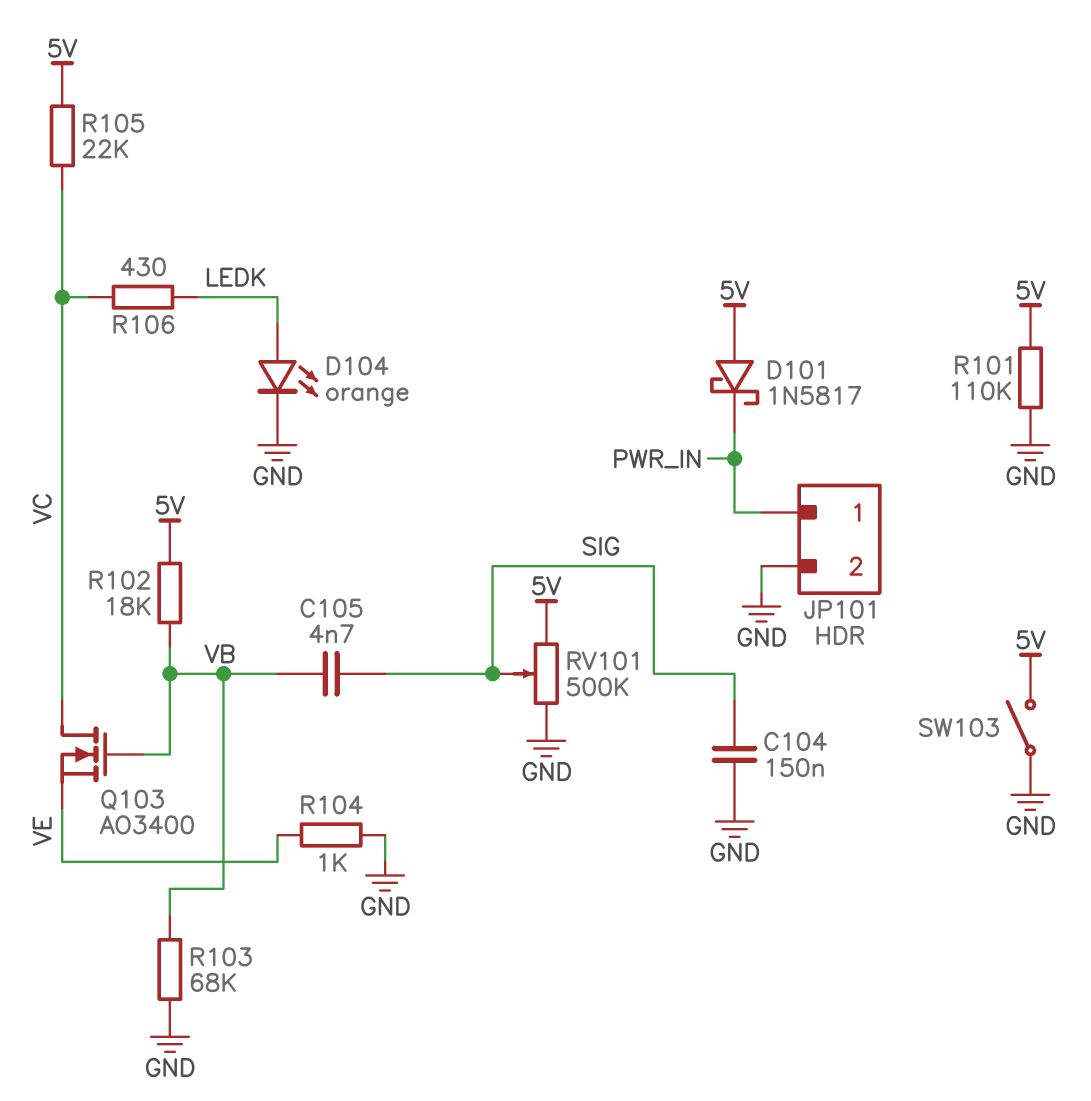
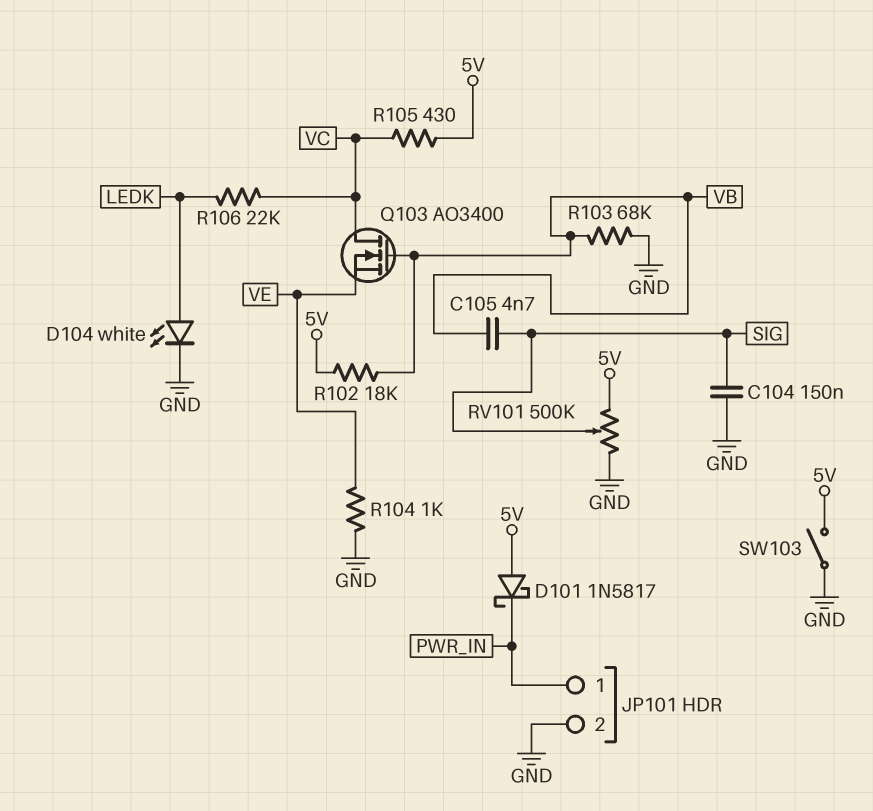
D104: LED orange (A LEDK, K GND) -> LED white (A LEDK, K GND)
R101: 110k (5V, GND) -> none
R105: 22k (5V, VC) -> 430 (5V, VC)
R106: 430 (LEDK, VC) -> 22k (LEDK, VC)

